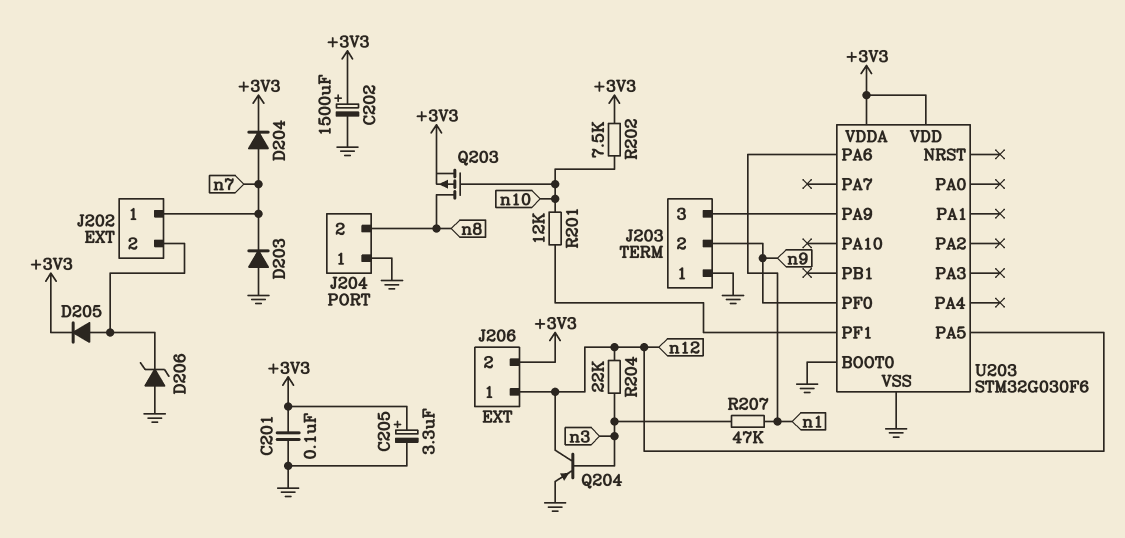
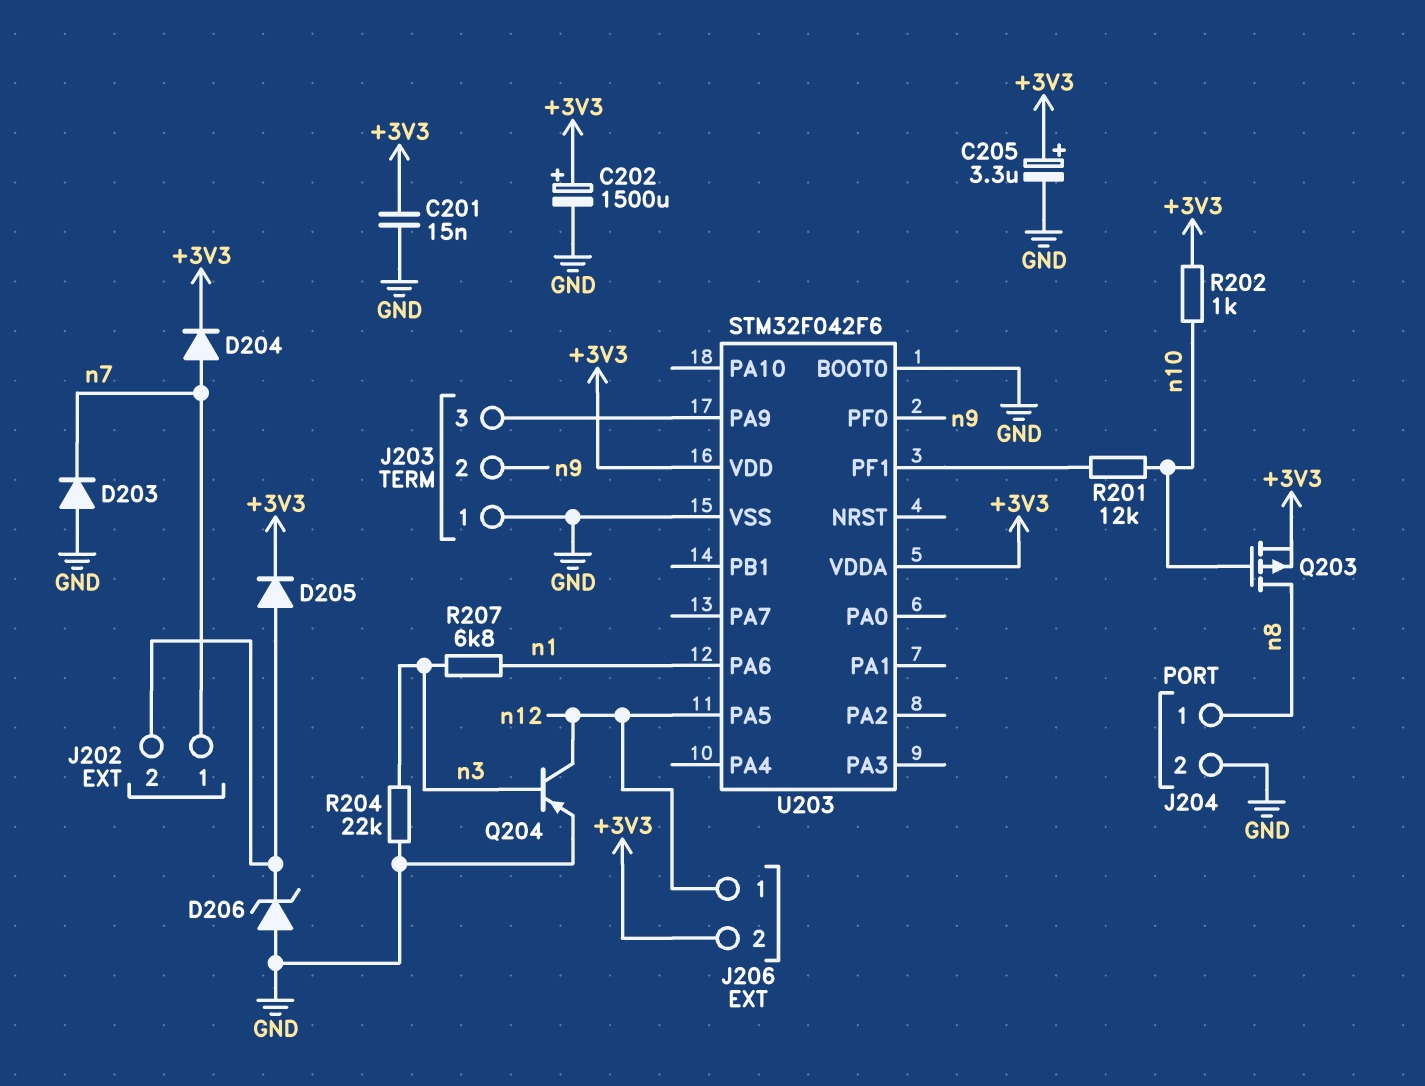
C201: 100nF (+3V3, GND) -> 15nF (+3V3, GND)
J204 pin 1: GND -> n8
J204 pin 2: n8 -> GND
R202: 7.5k (+3V3, n10) -> 1k (+3V3, n10)
R204: 22k (n3, n12) -> 22k (GND, n3)
R207: 47k (n1, n3) -> 6.8k (n1, n3)
U203: STM32G030F6 -> STM32F042F6

